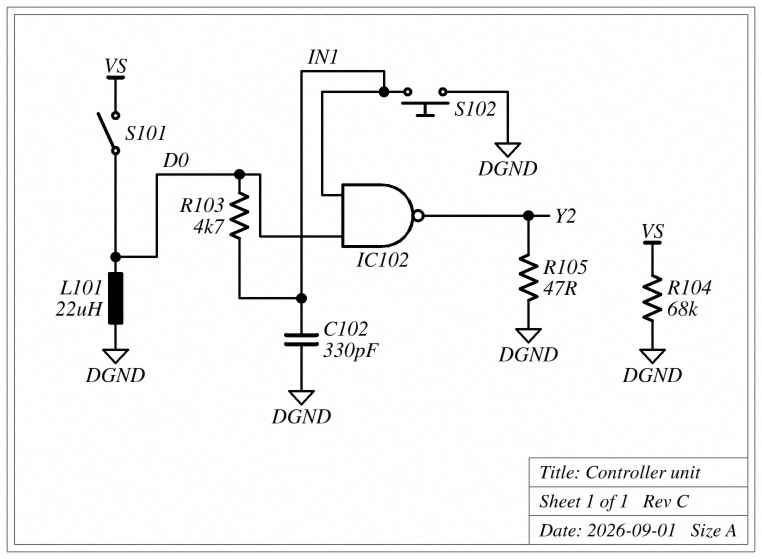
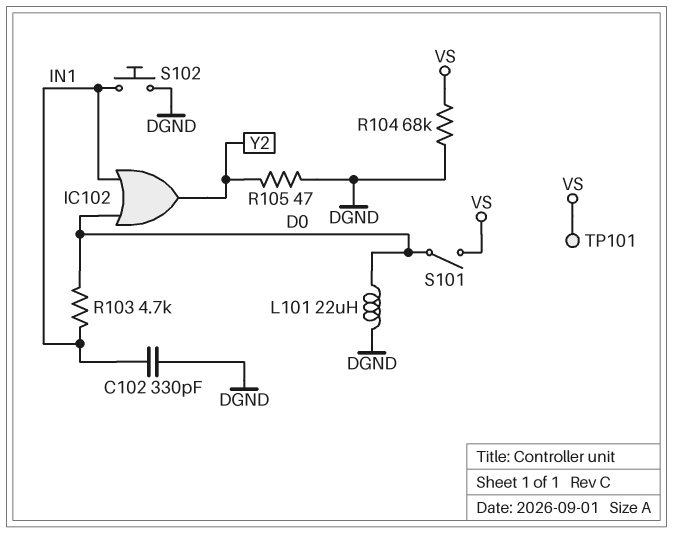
IC102: NAND (in D0, in IN1, out Y2) -> OR (in D0, in IN1, out Y2)
TP101: none -> test point (VS)

